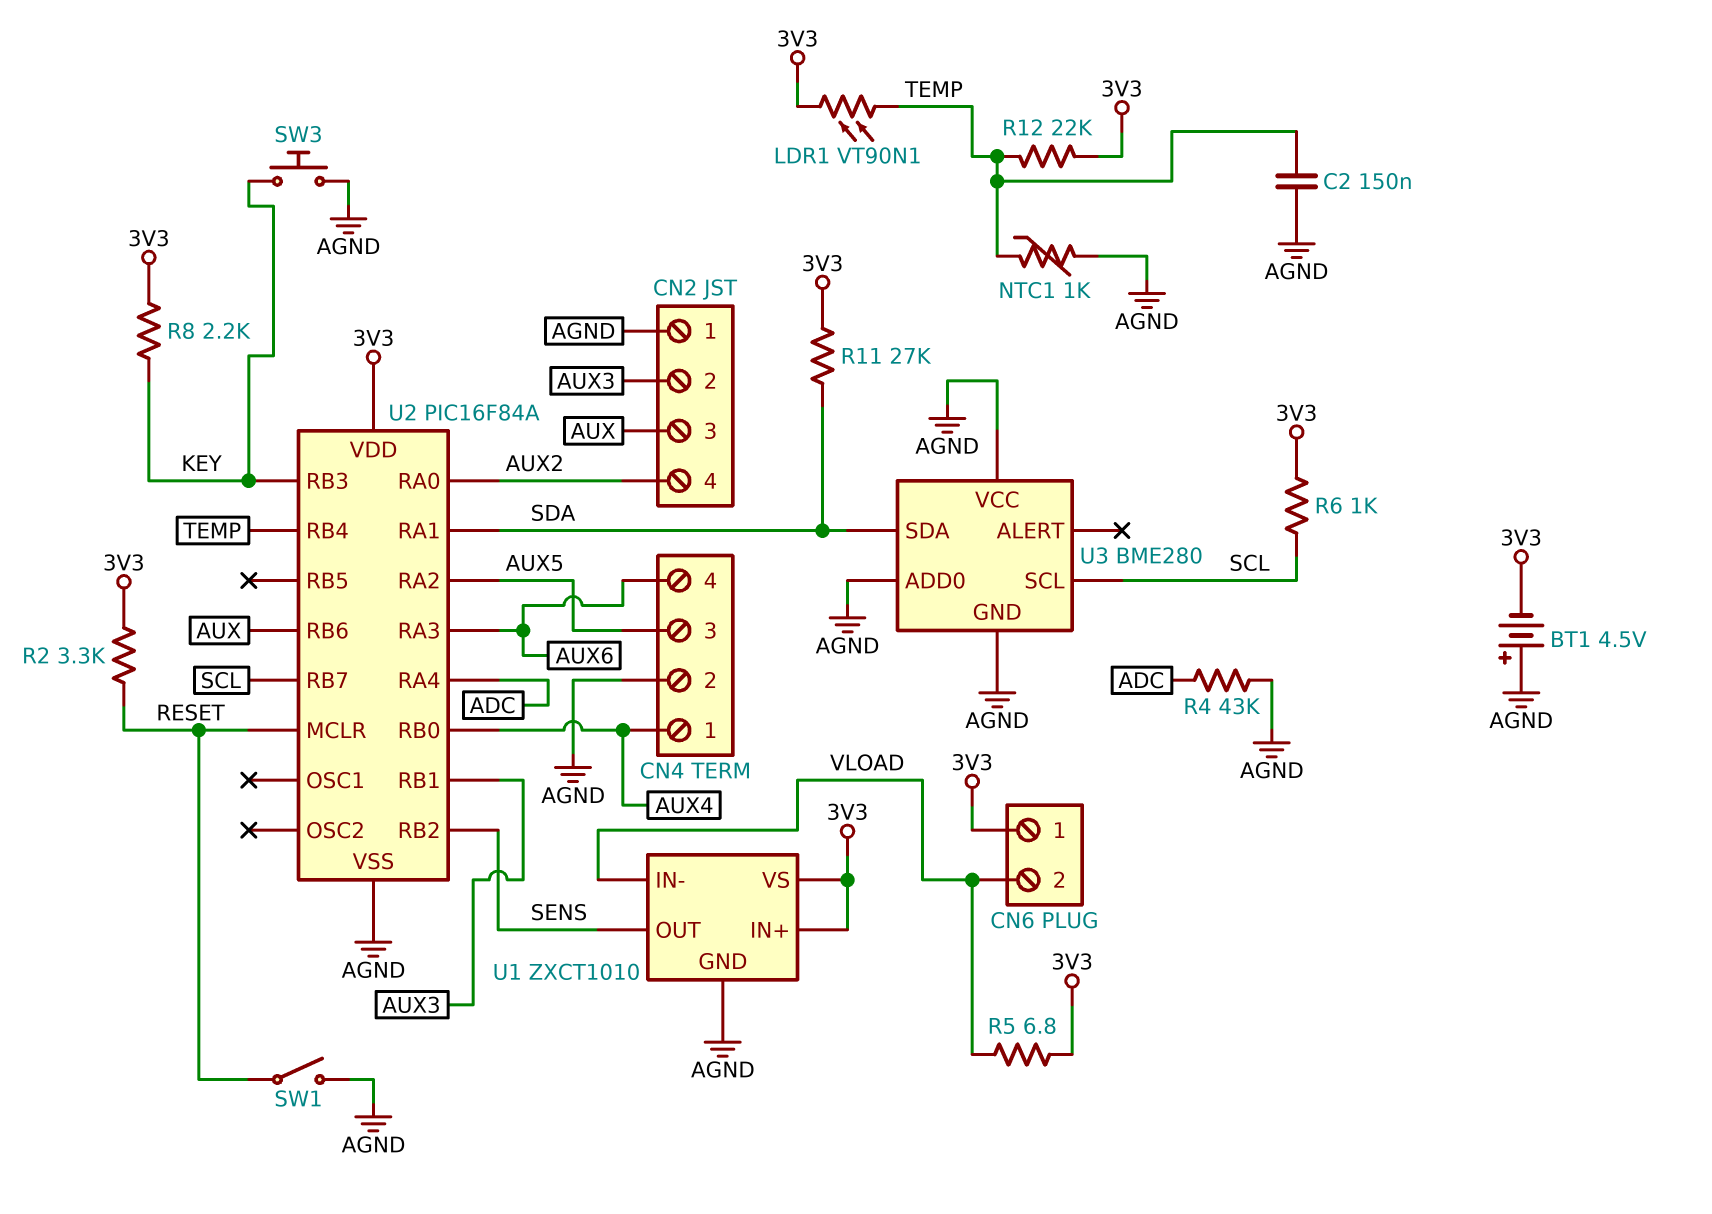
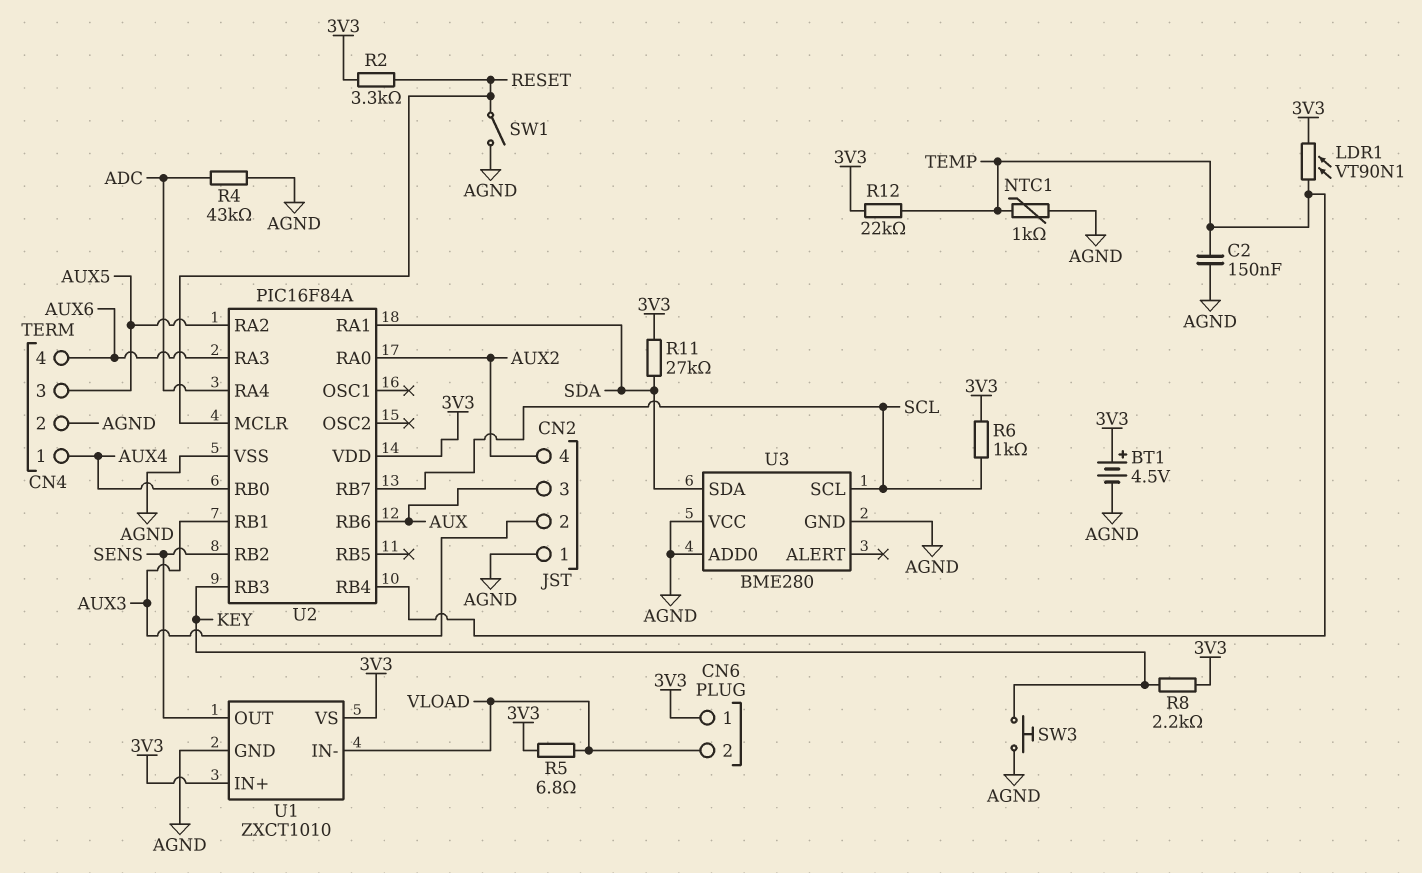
BT1: 4.5V (plus AGND, minus 3V3) -> 4.5V (plus 3V3, minus AGND)

